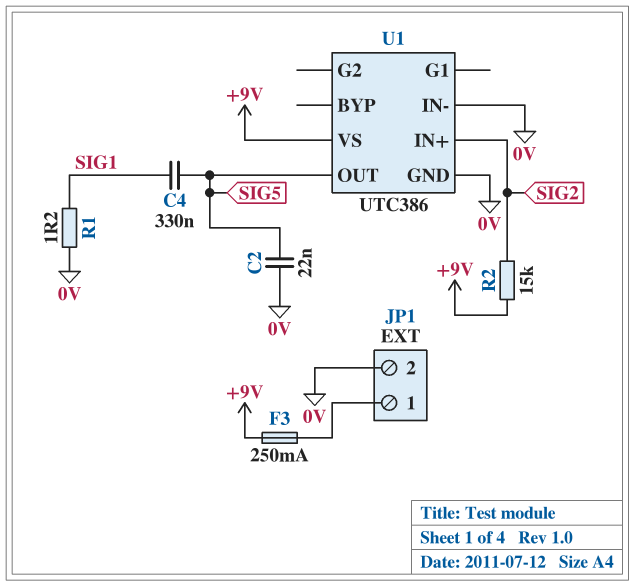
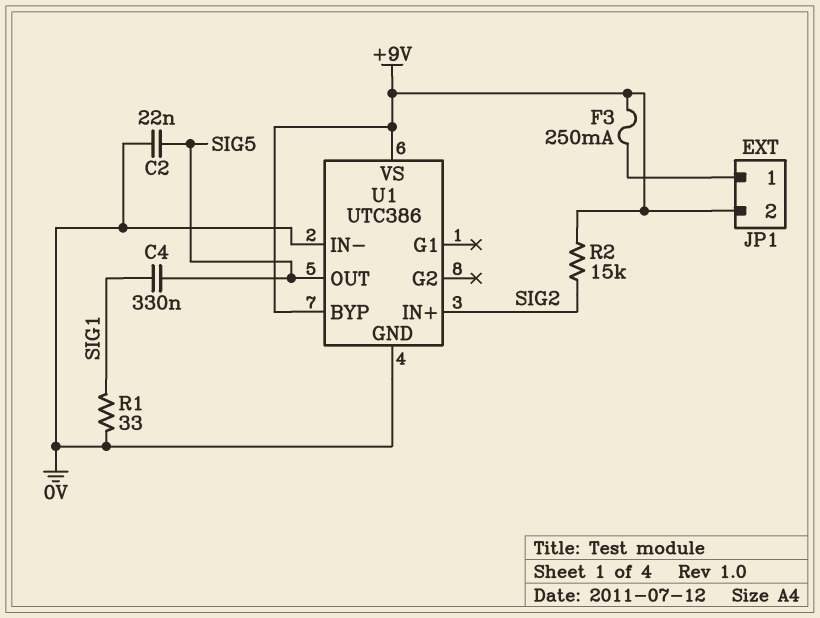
JP1 pin 2: 0V -> +9V
R1: 1.2 (0V, SIG1) -> 33 (0V, SIG1)
U1 pin BYP: none -> +9V

